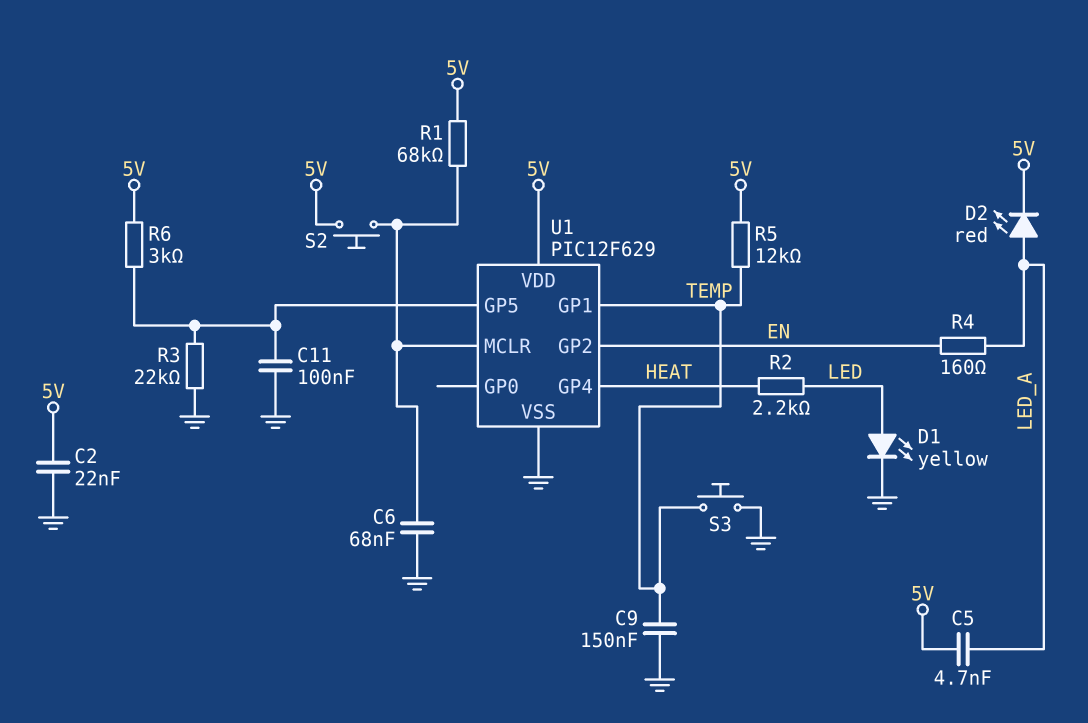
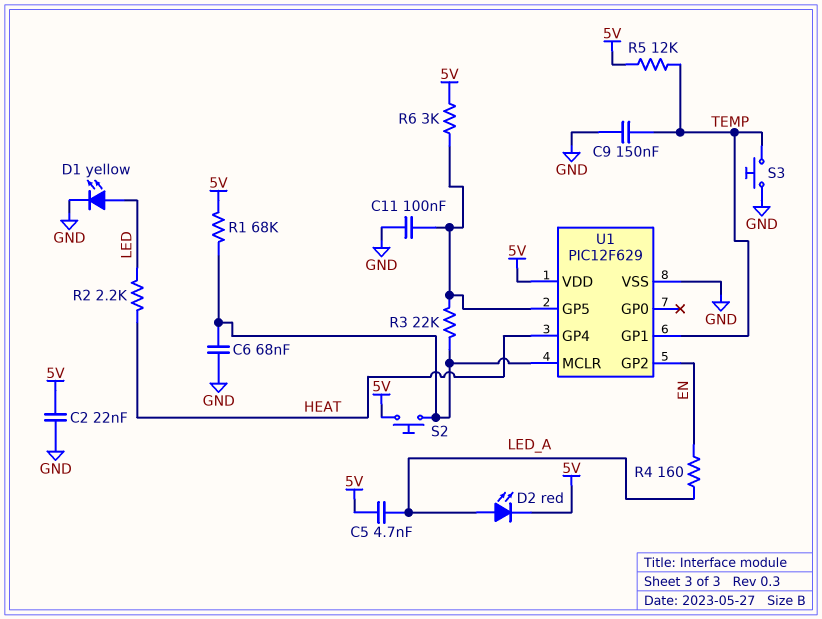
R3: 22k (GND, U1/GP5) -> 22k (U1/GP5, U1/MCLR)

